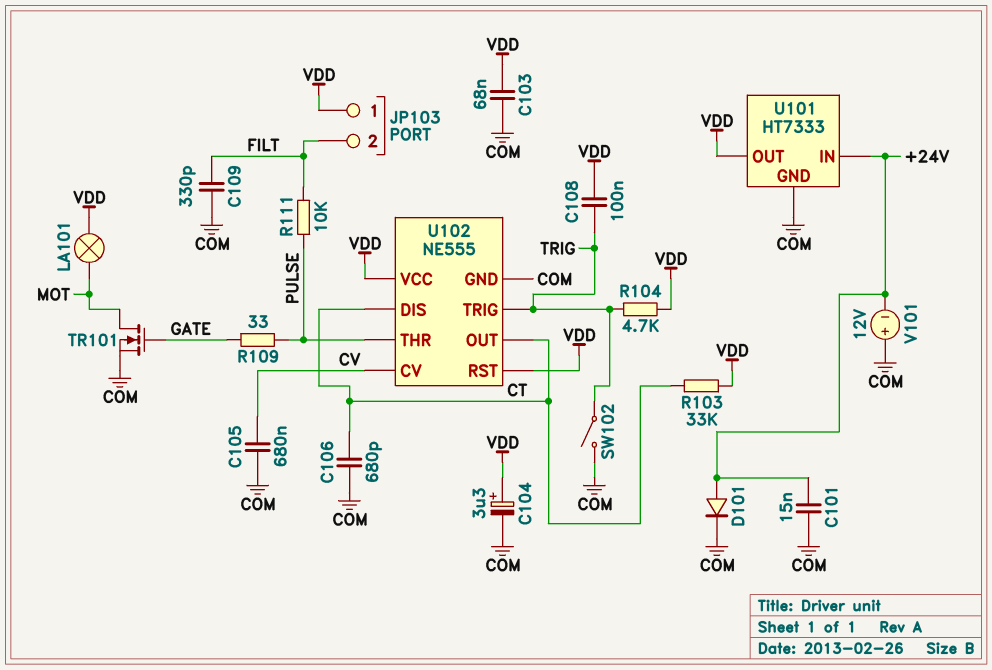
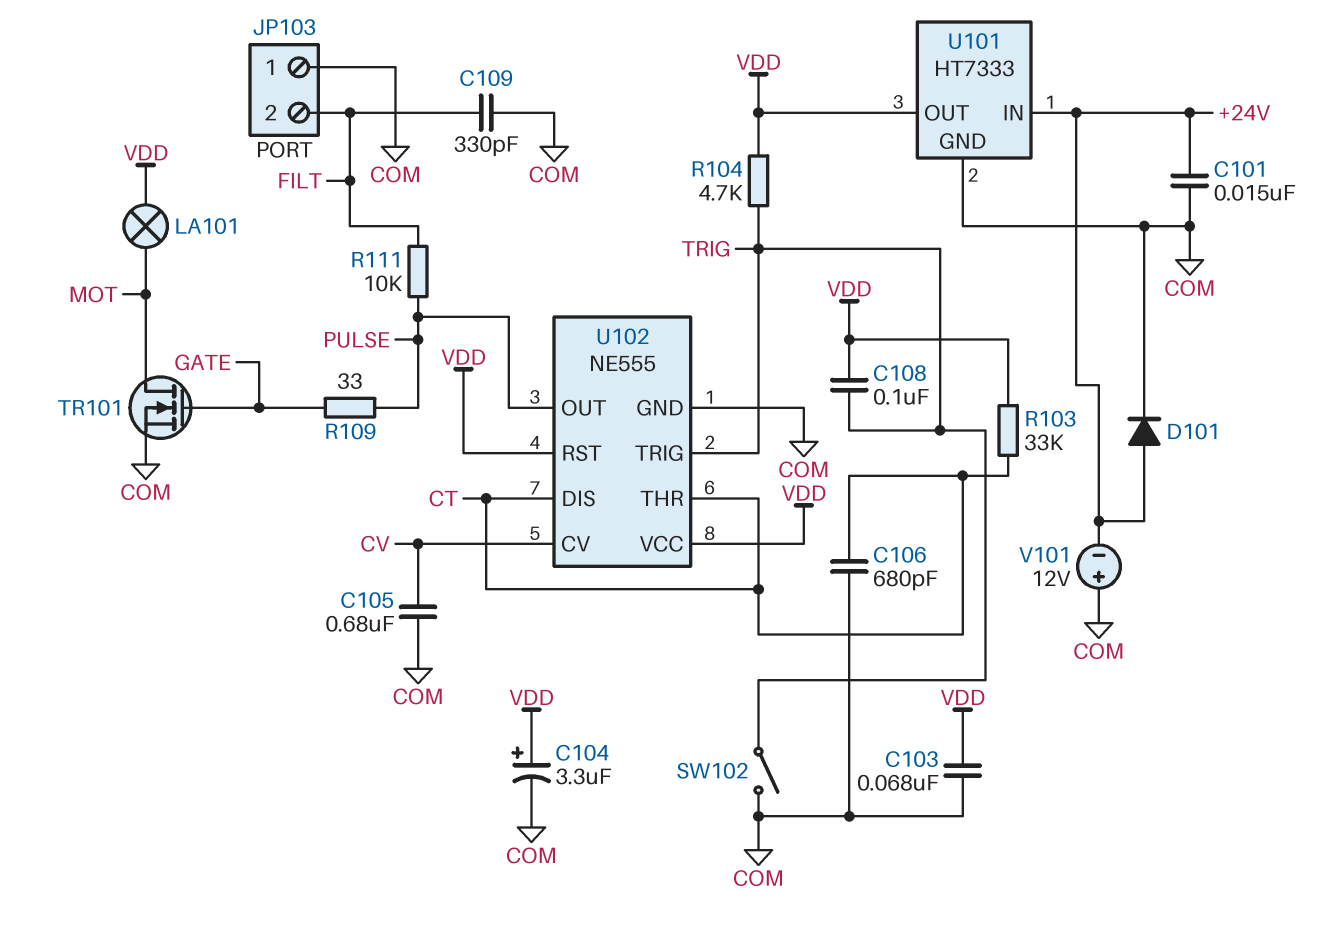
JP103 pin 1: VDD -> COM
U102 pin OUT: CT -> PULSE
U102 pin THR: PULSE -> CT

